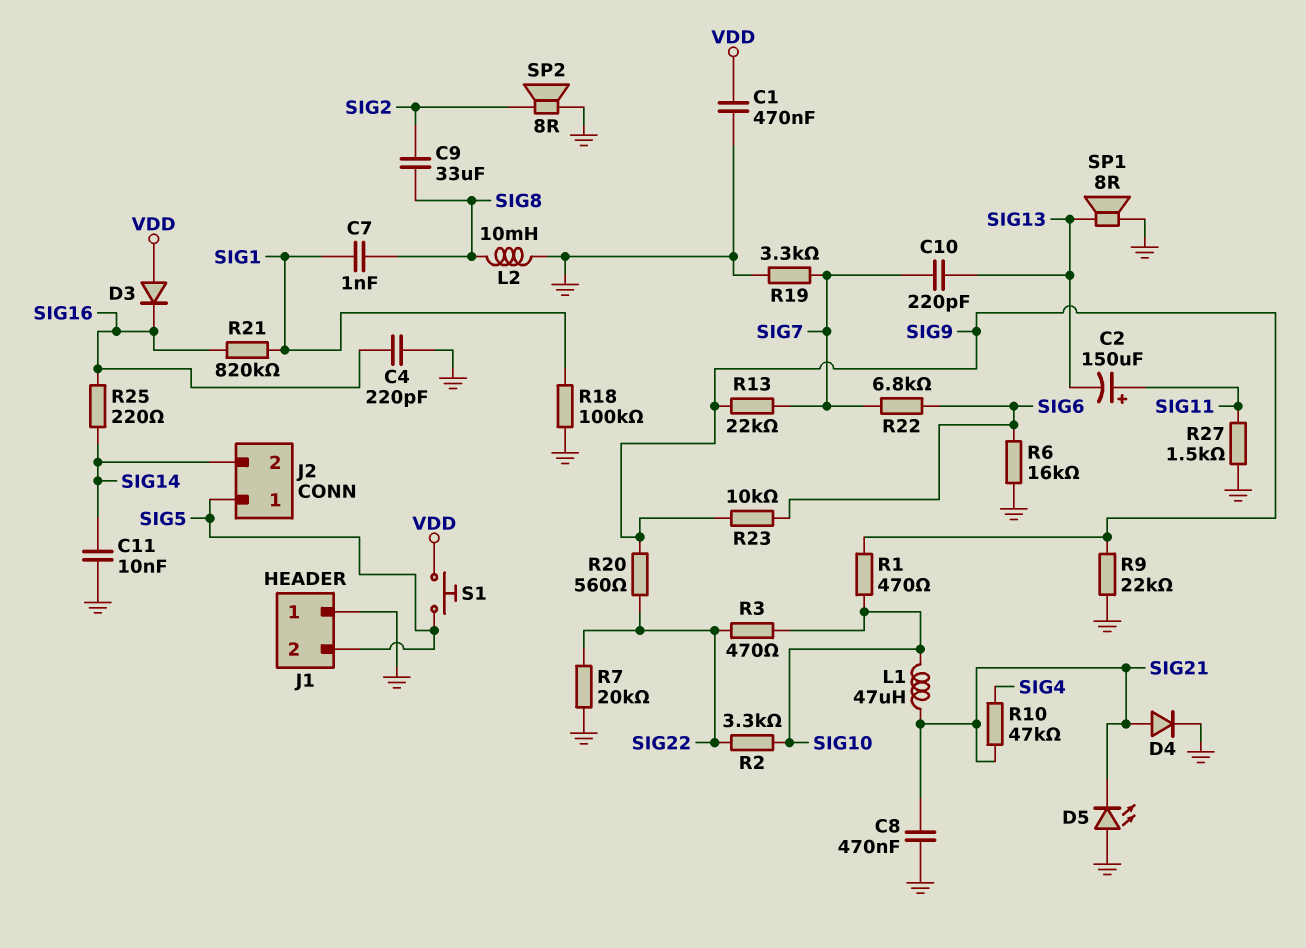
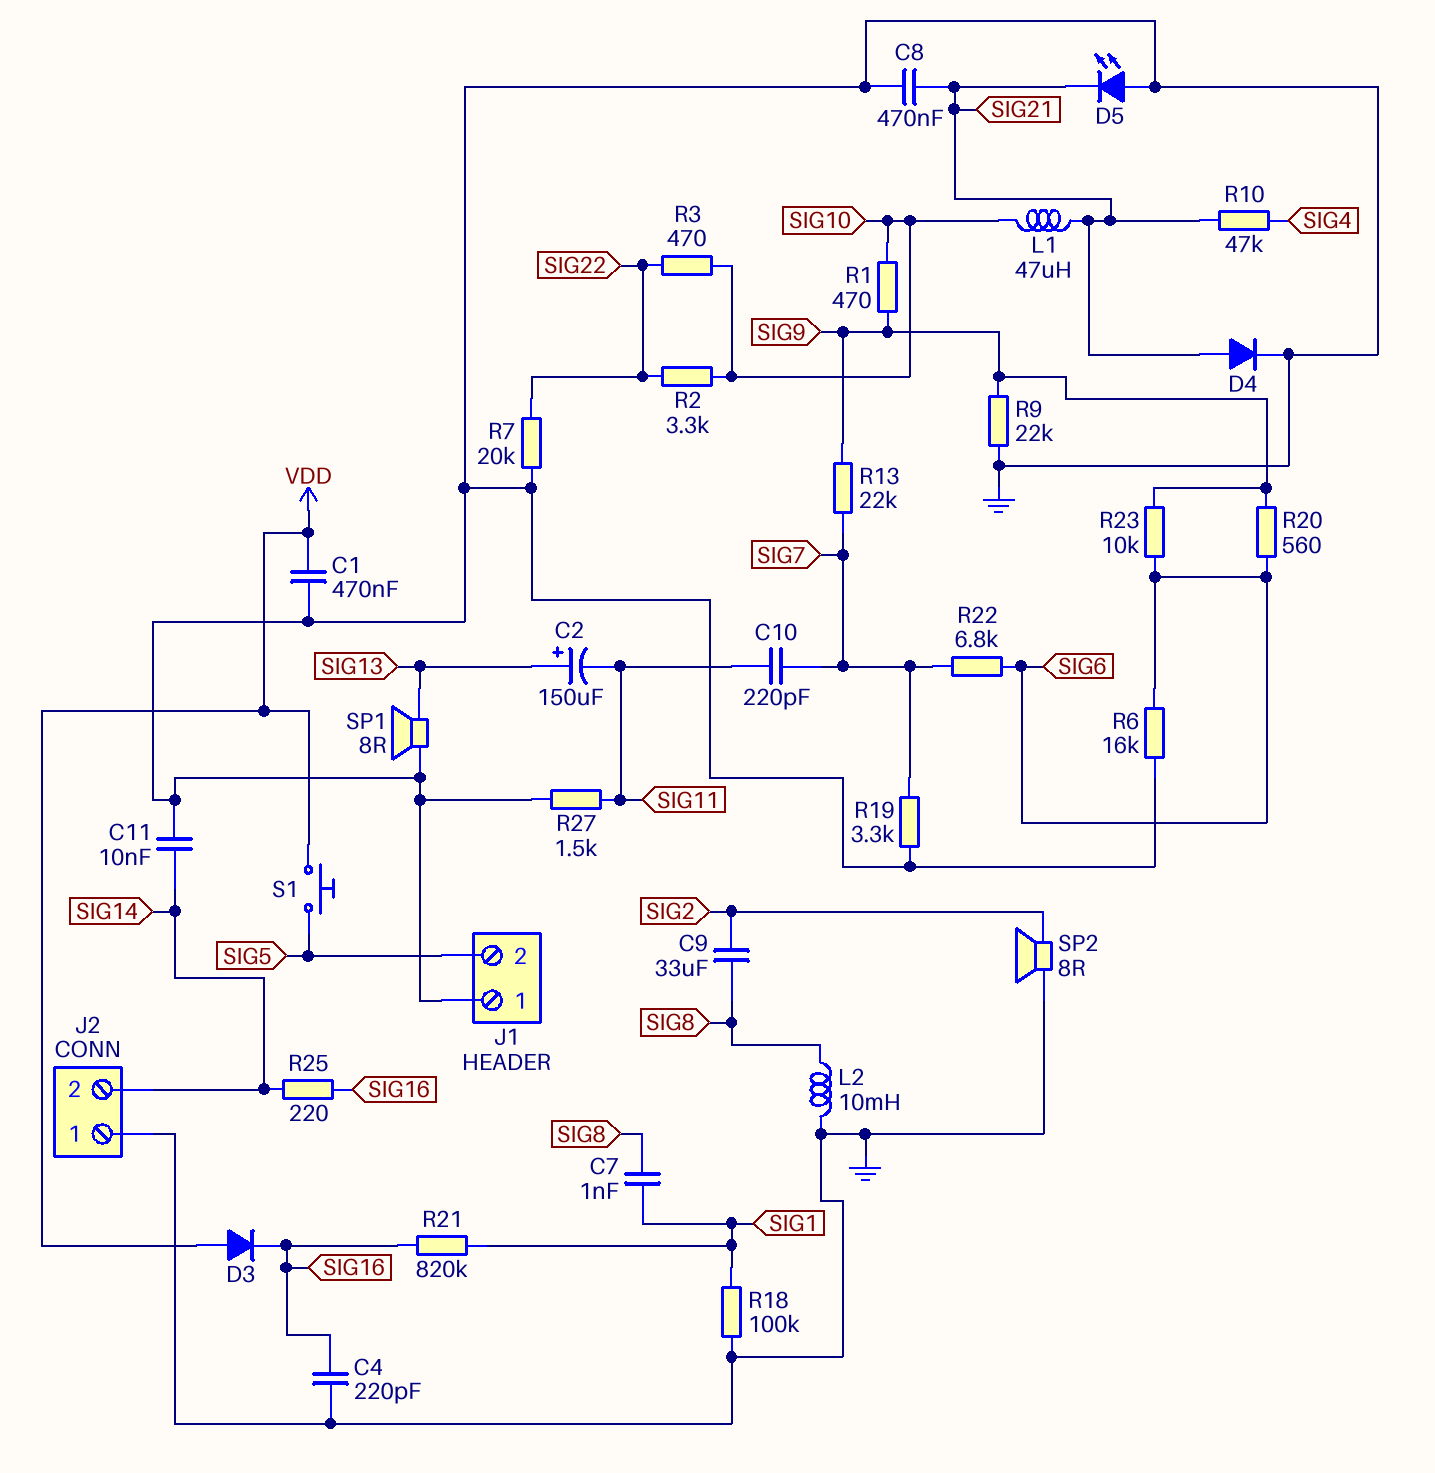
C2: 150uF (plus SIG11, minus SIG13) -> 150uF (plus SIG13, minus SIG11)
C10: 220pF (SIG7, SIG13) -> 220pF (SIG7, SIG11)
J2 pin 1: SIG5 -> GND
R20: 560 (SIG9, SIG22) -> 560 (SIG6, SIG9)

